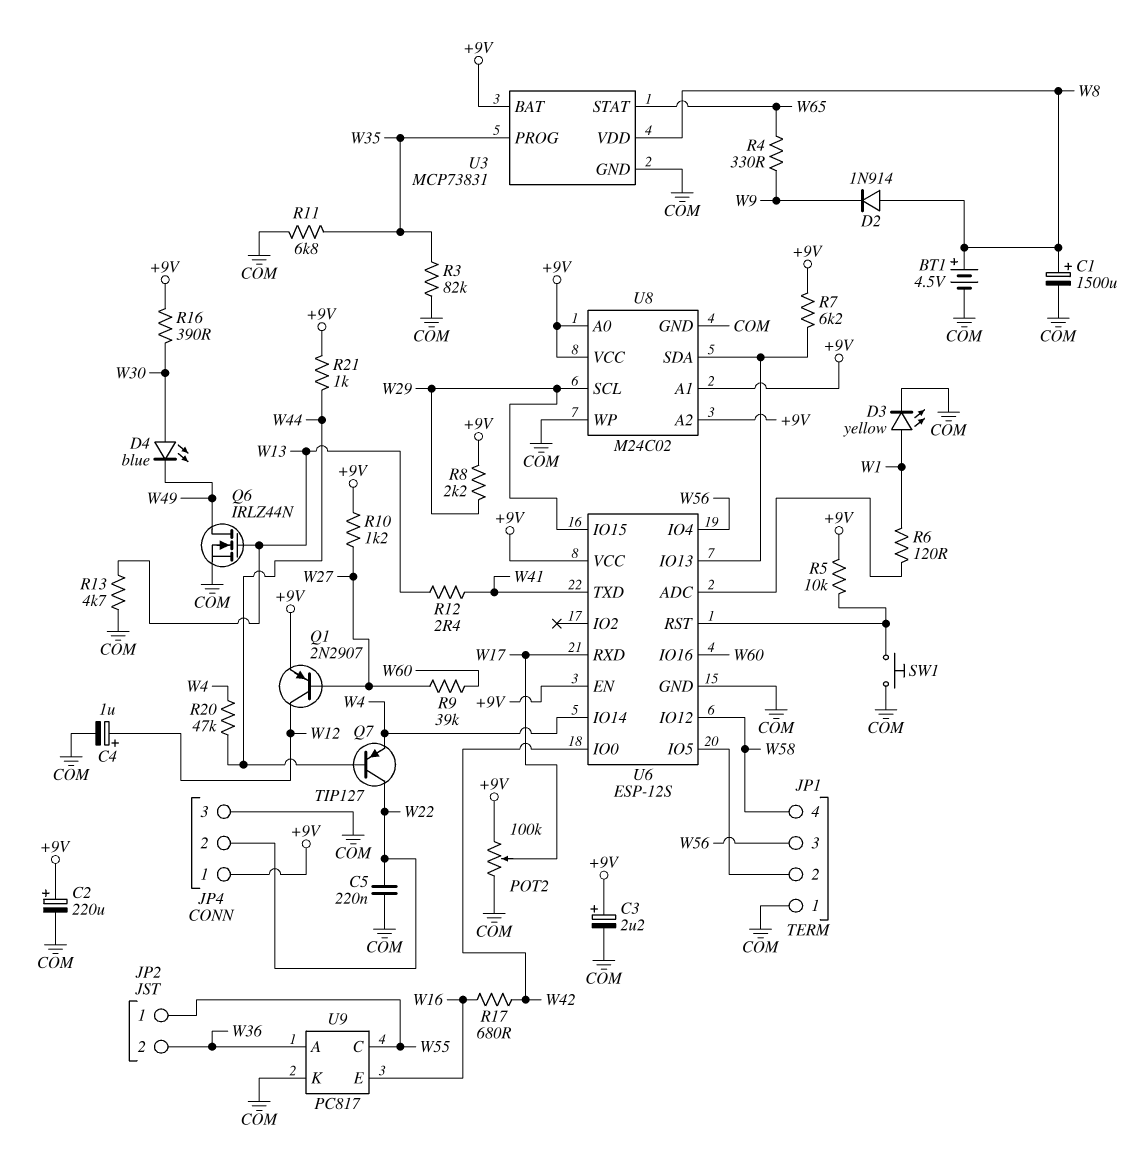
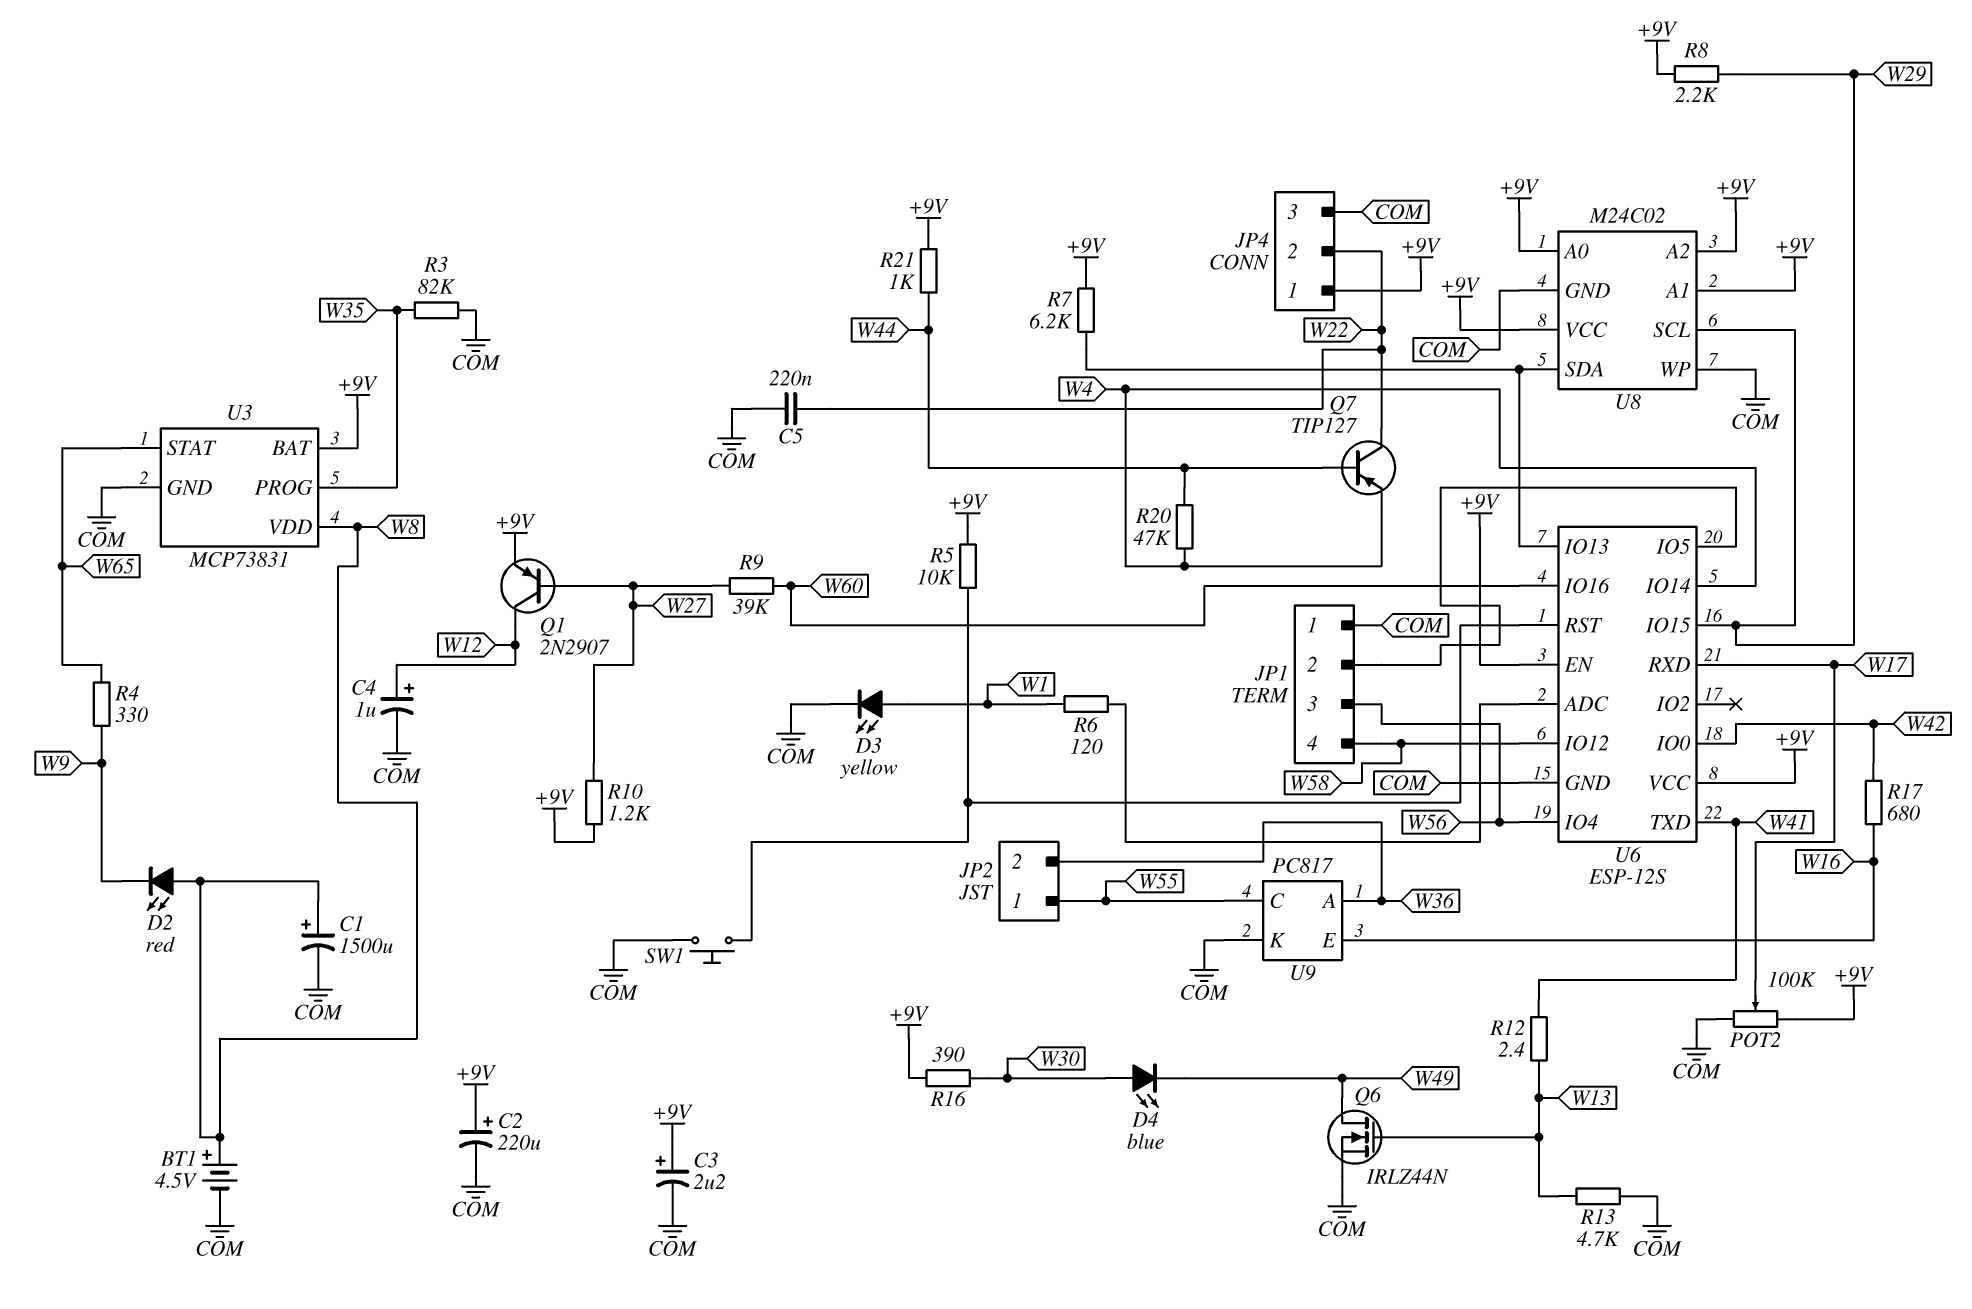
D2: diode 1N914 (A W8, K W9) -> LED red (A W8, K W9)
R11: 6.8k (COM, W35) -> none

